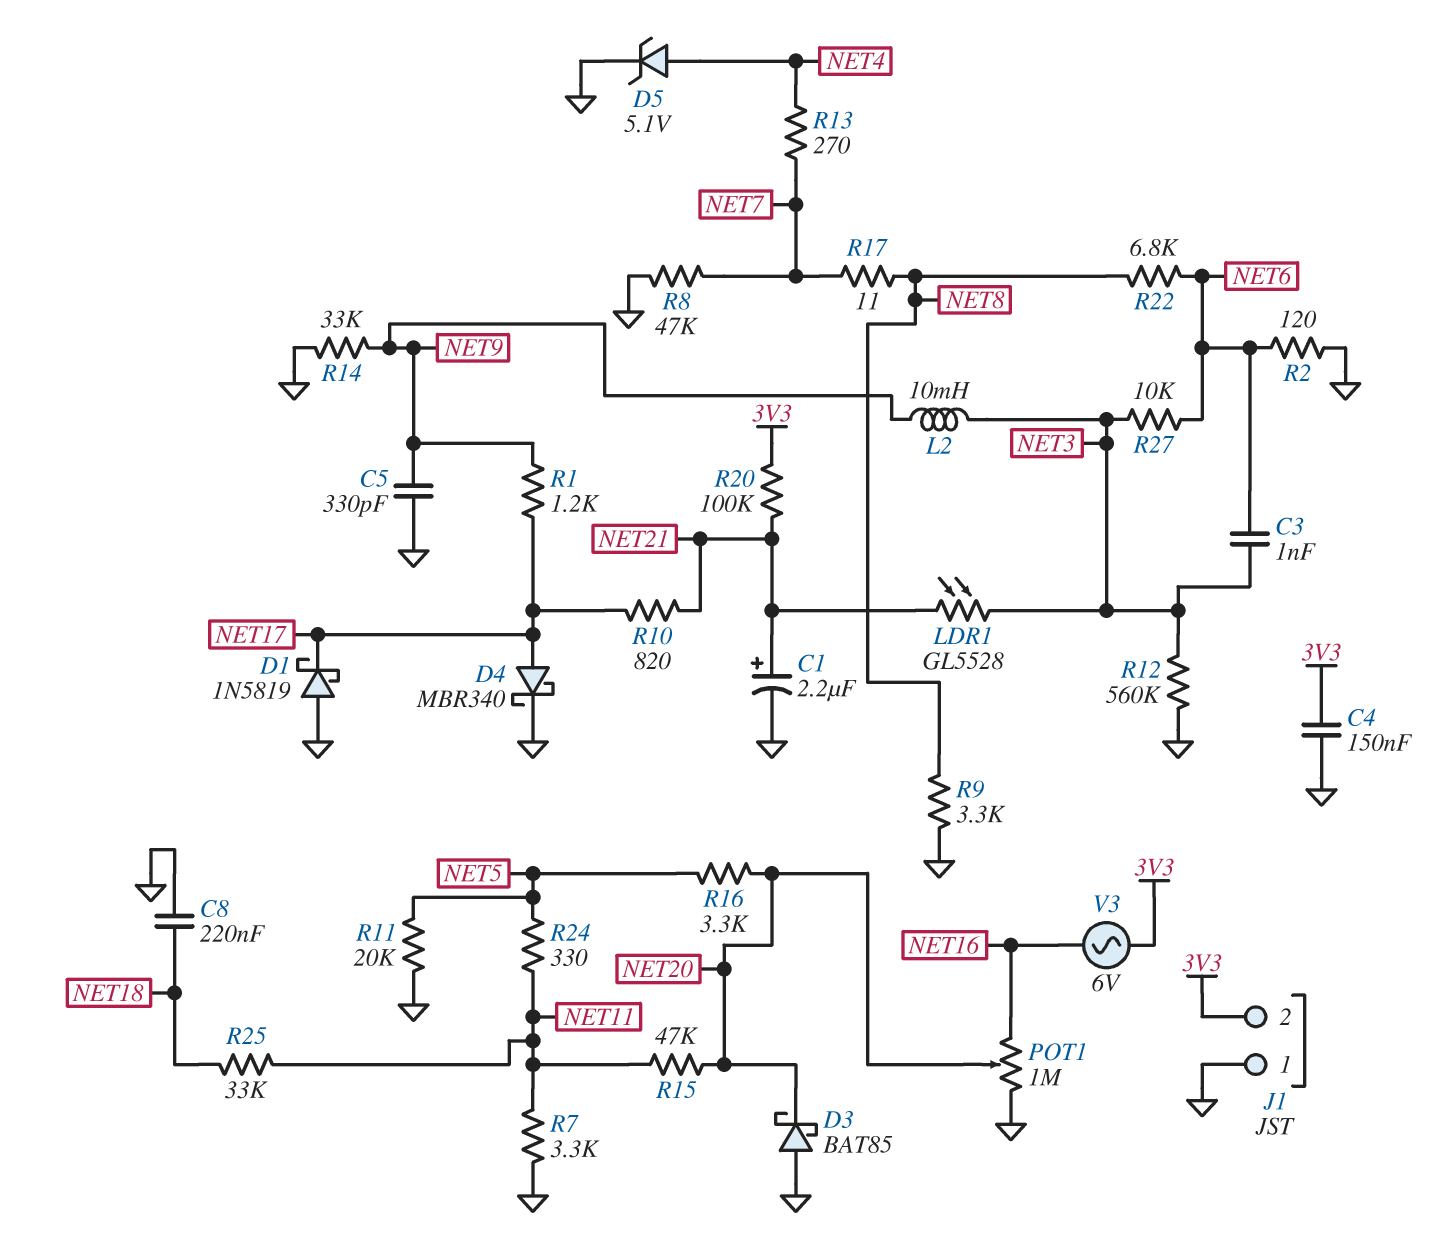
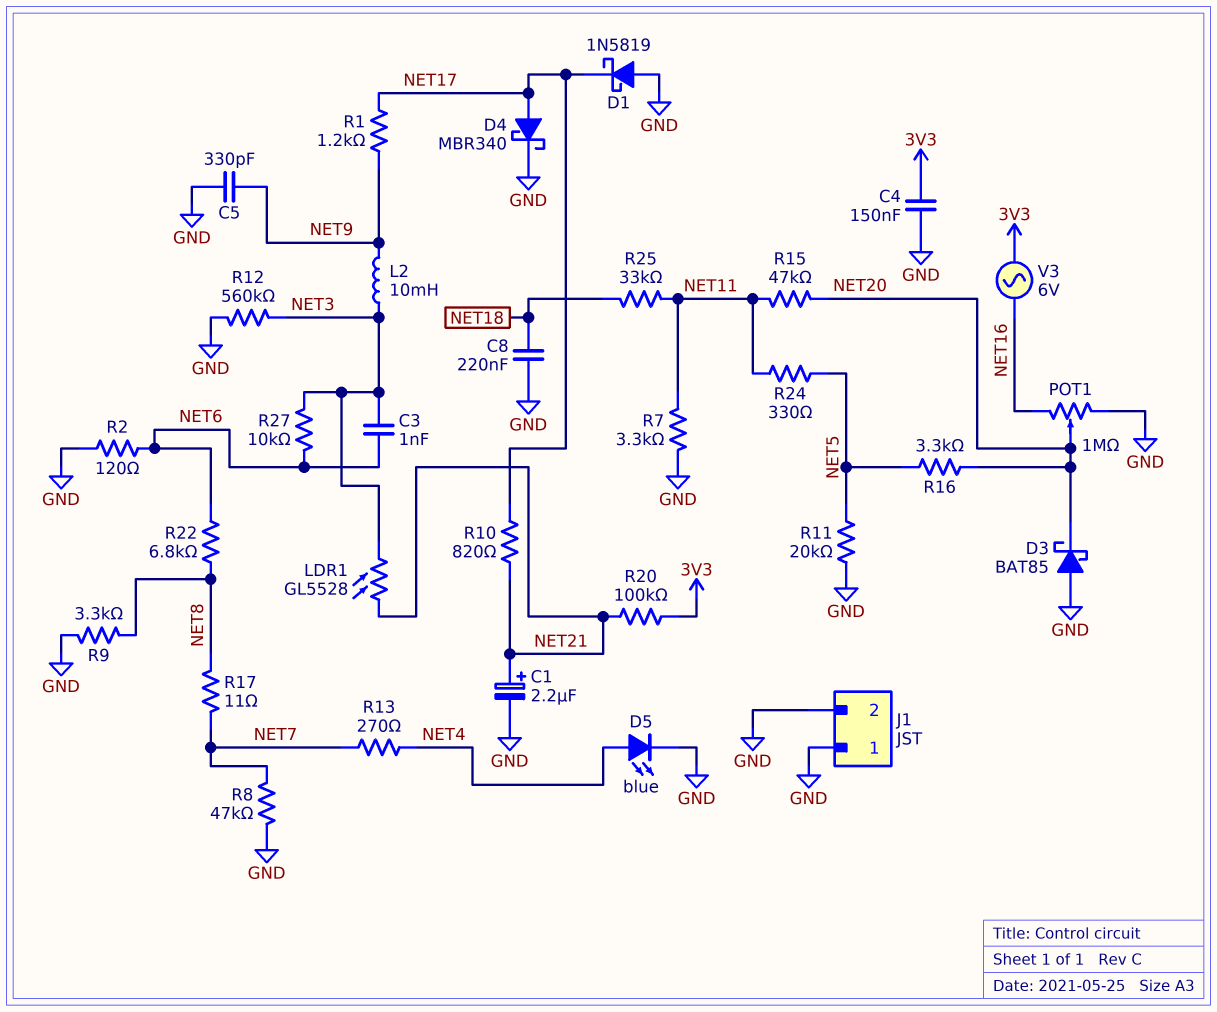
D5: zener 5.1V (A NET4, K GND) -> LED blue (A NET4, K GND)
J1 pin 2: 3V3 -> GND
R14: 33k (GND, NET9) -> none

